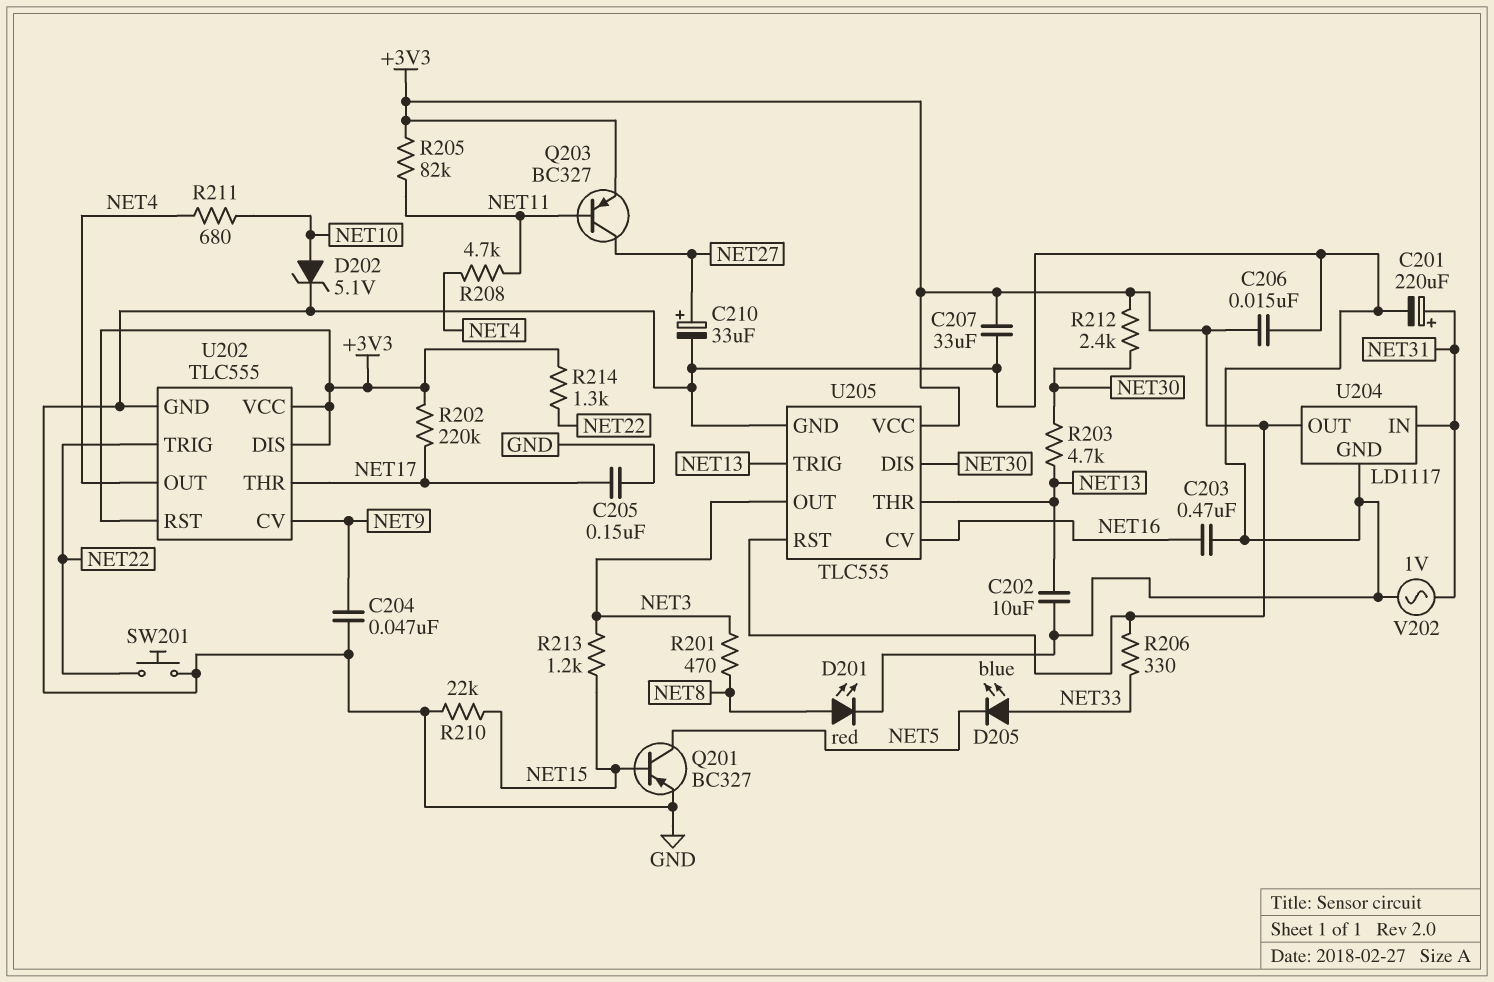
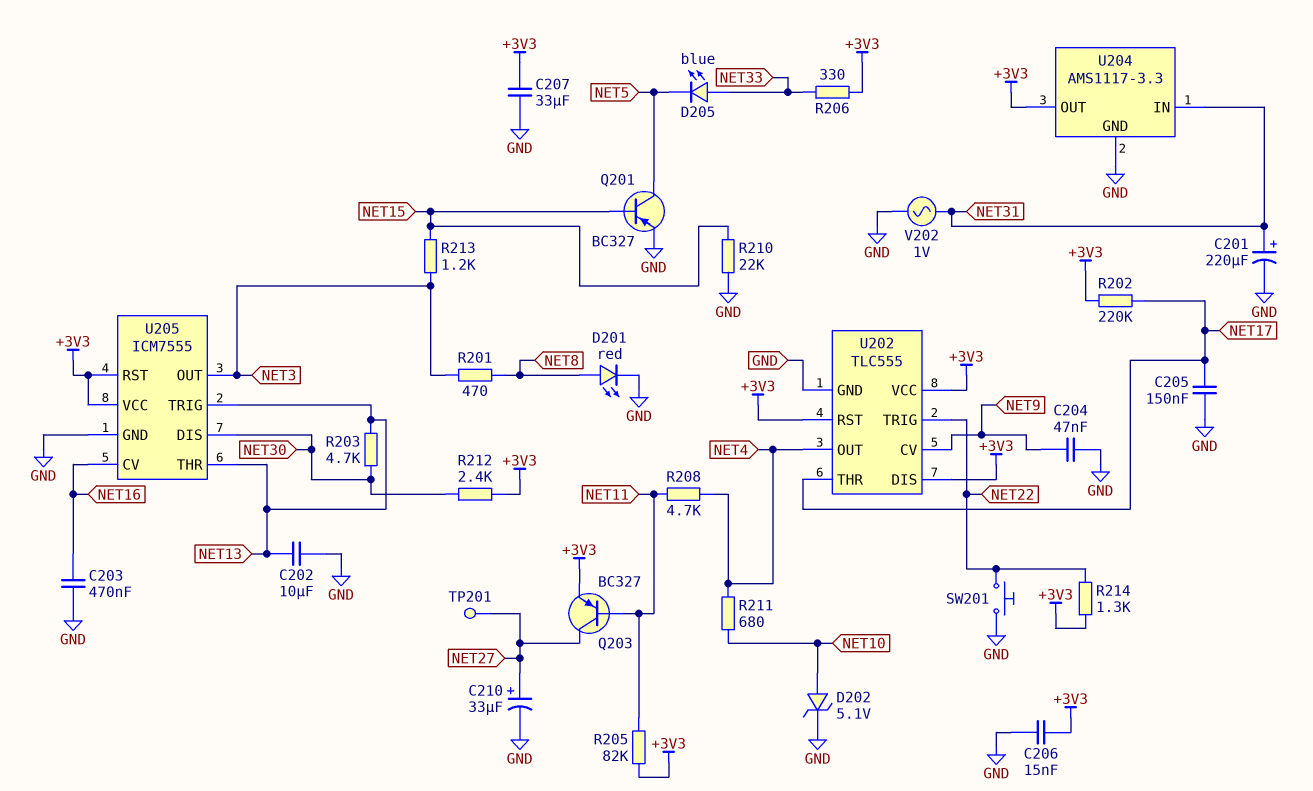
TP201: none -> test point (NET27)
U204: LD1117 -> AMS1117-3.3
U205: TLC555 -> ICM7555

